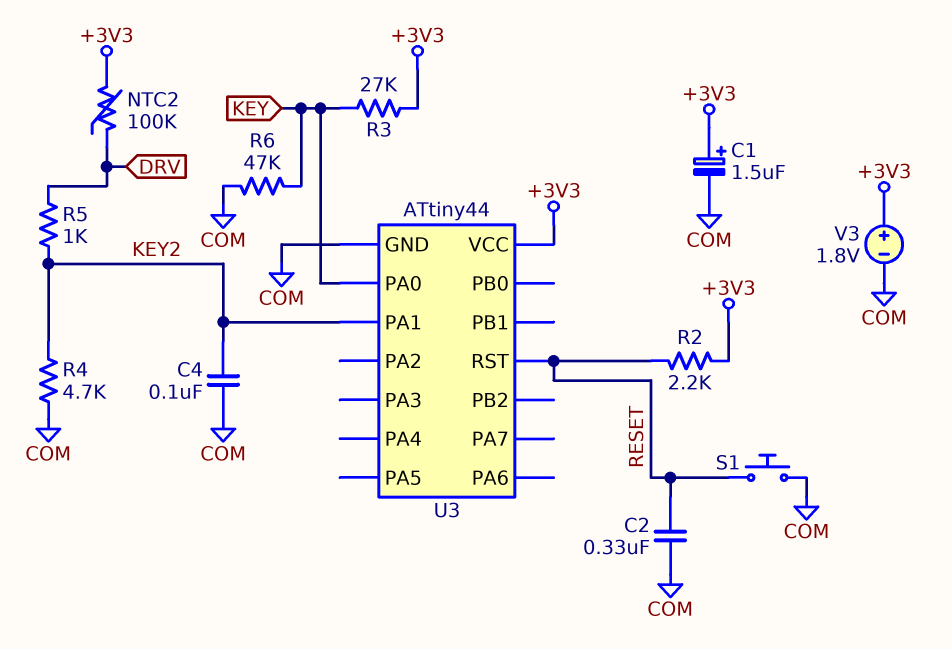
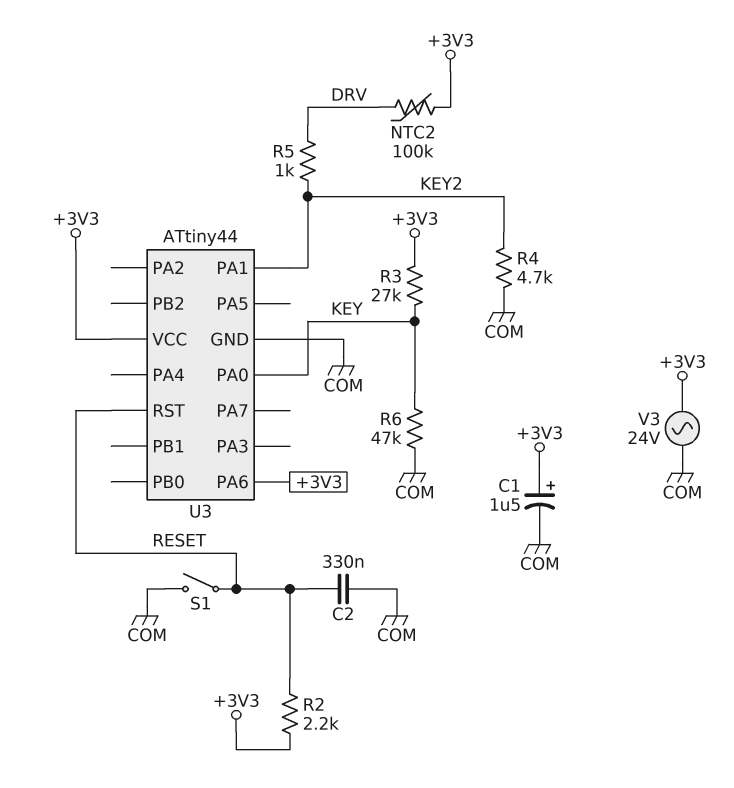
C4: 100nF (COM, KEY2) -> none
S1: button (COM, RESET) -> switch (COM, RESET)
U3 pin PA6: none -> +3V3
V3: 1.8V (plus +3V3, minus COM) -> AC 24V (+3V3, COM)

